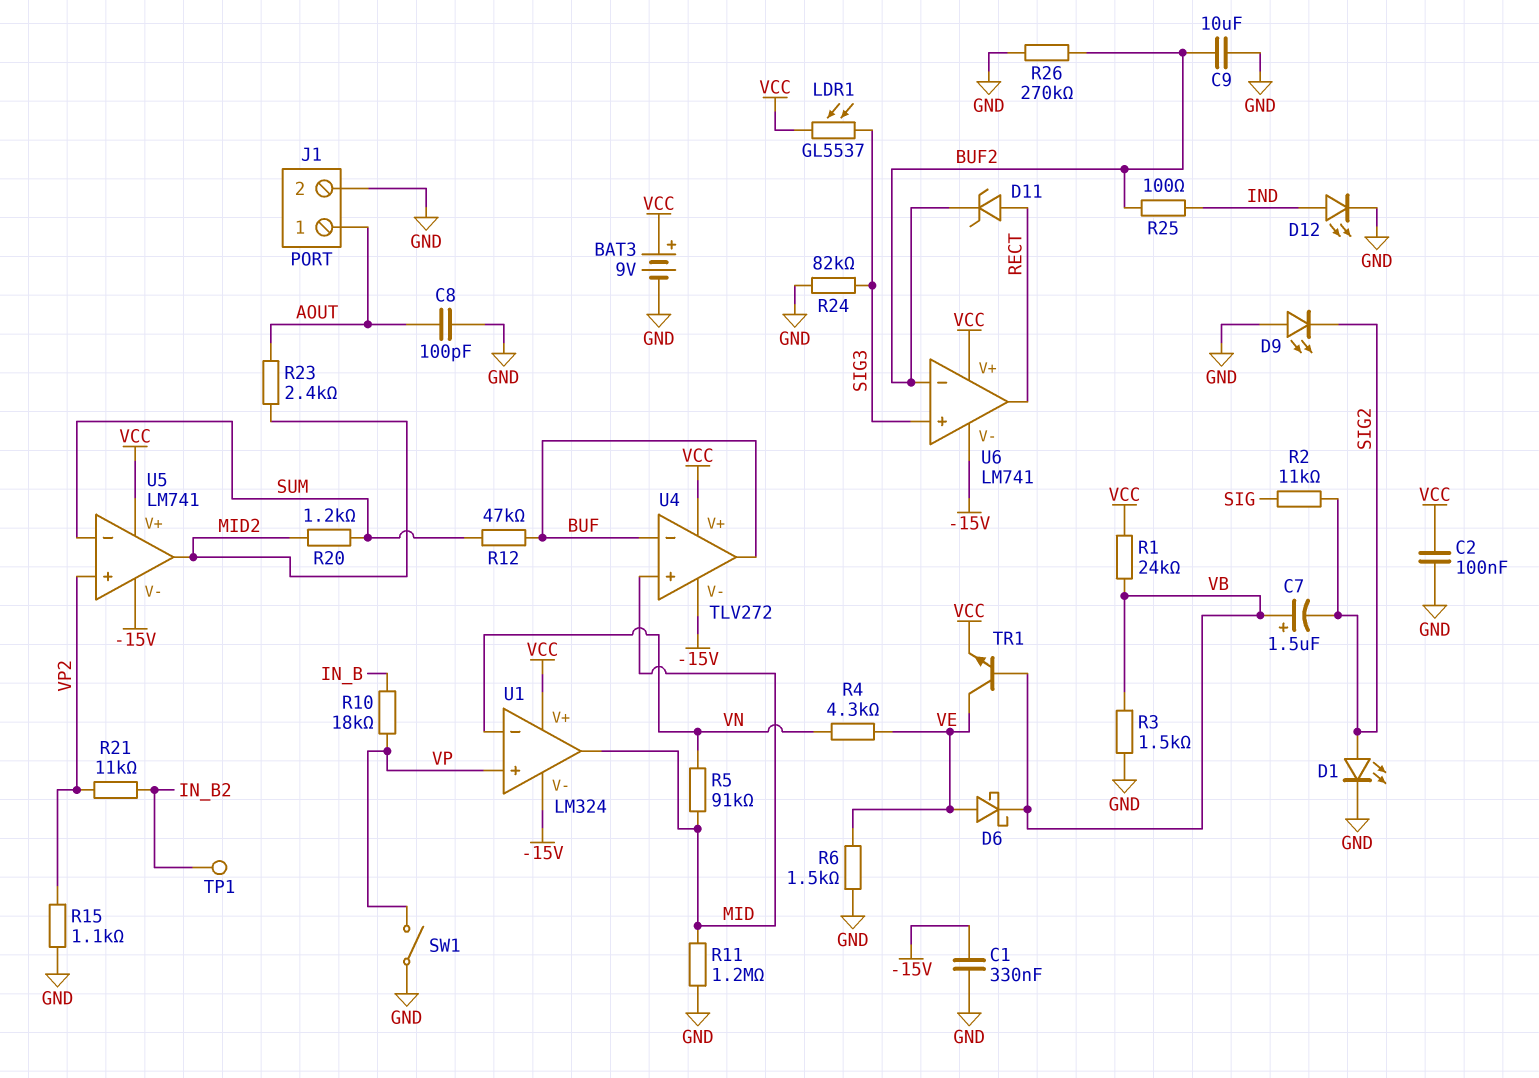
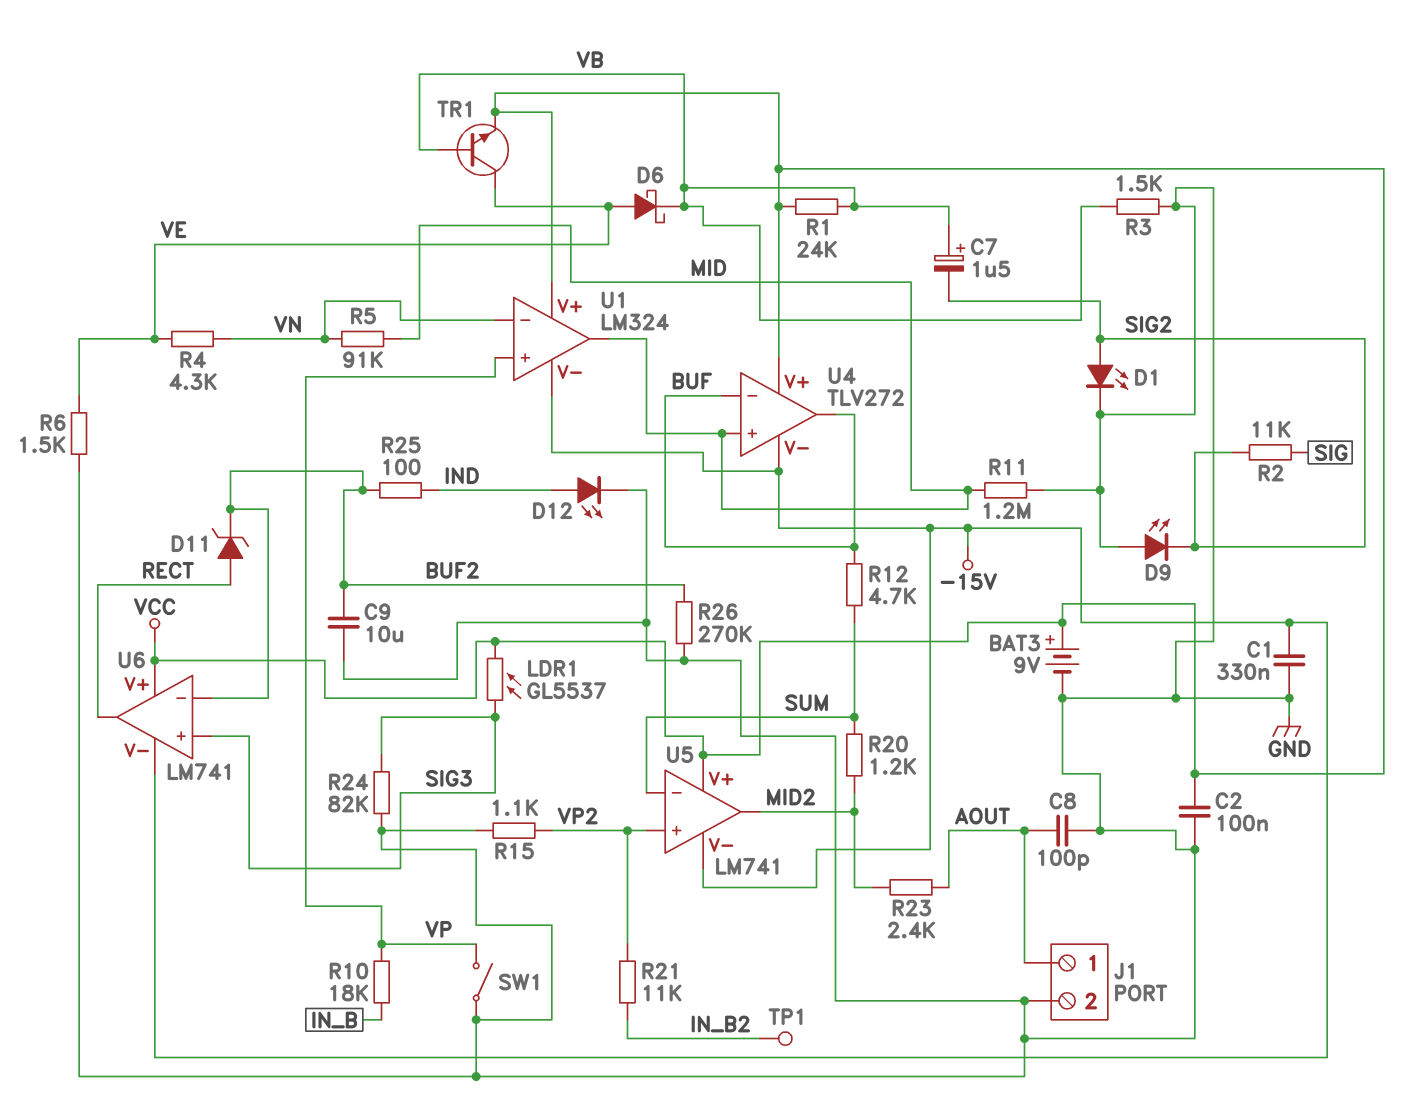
R12: 47k (BUF, SUM) -> 4.7k (BUF, SUM)

